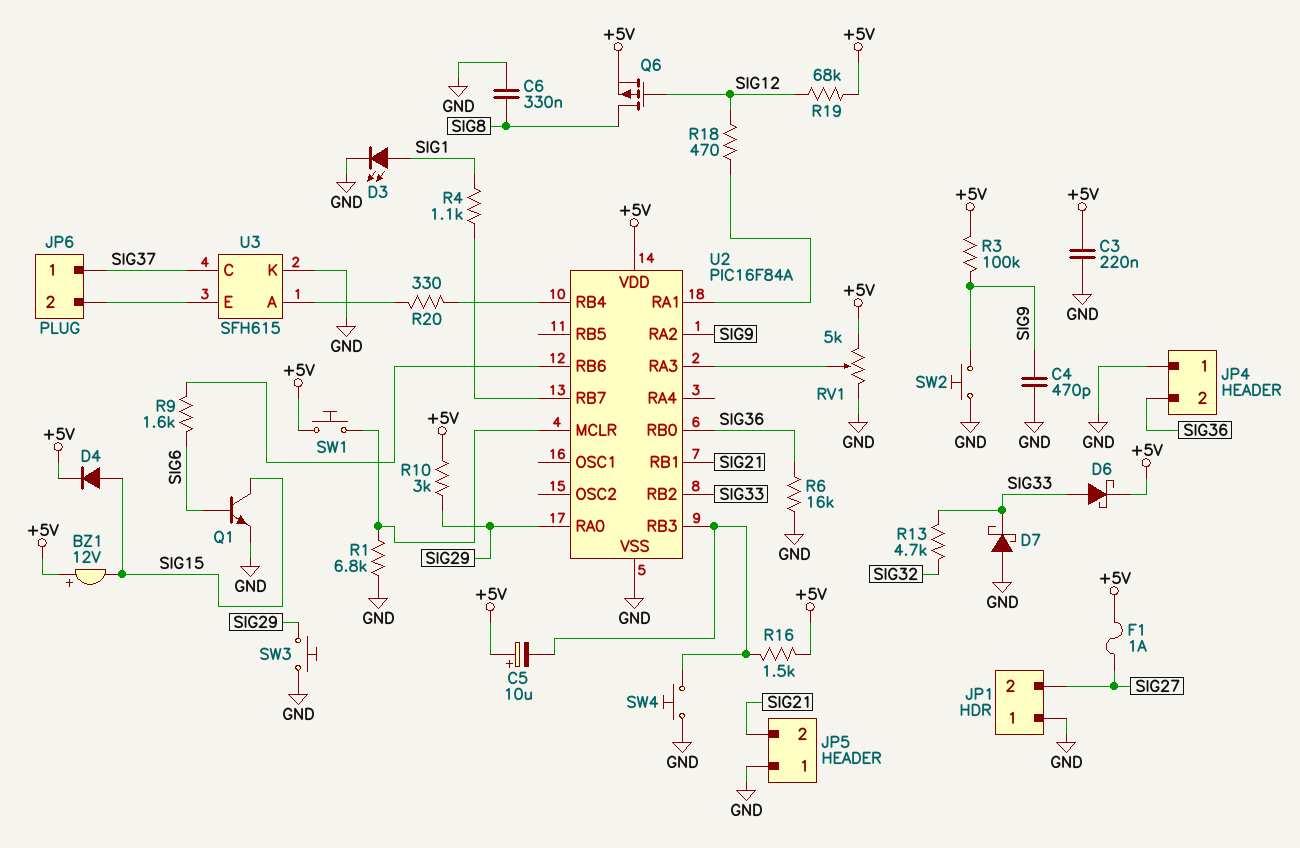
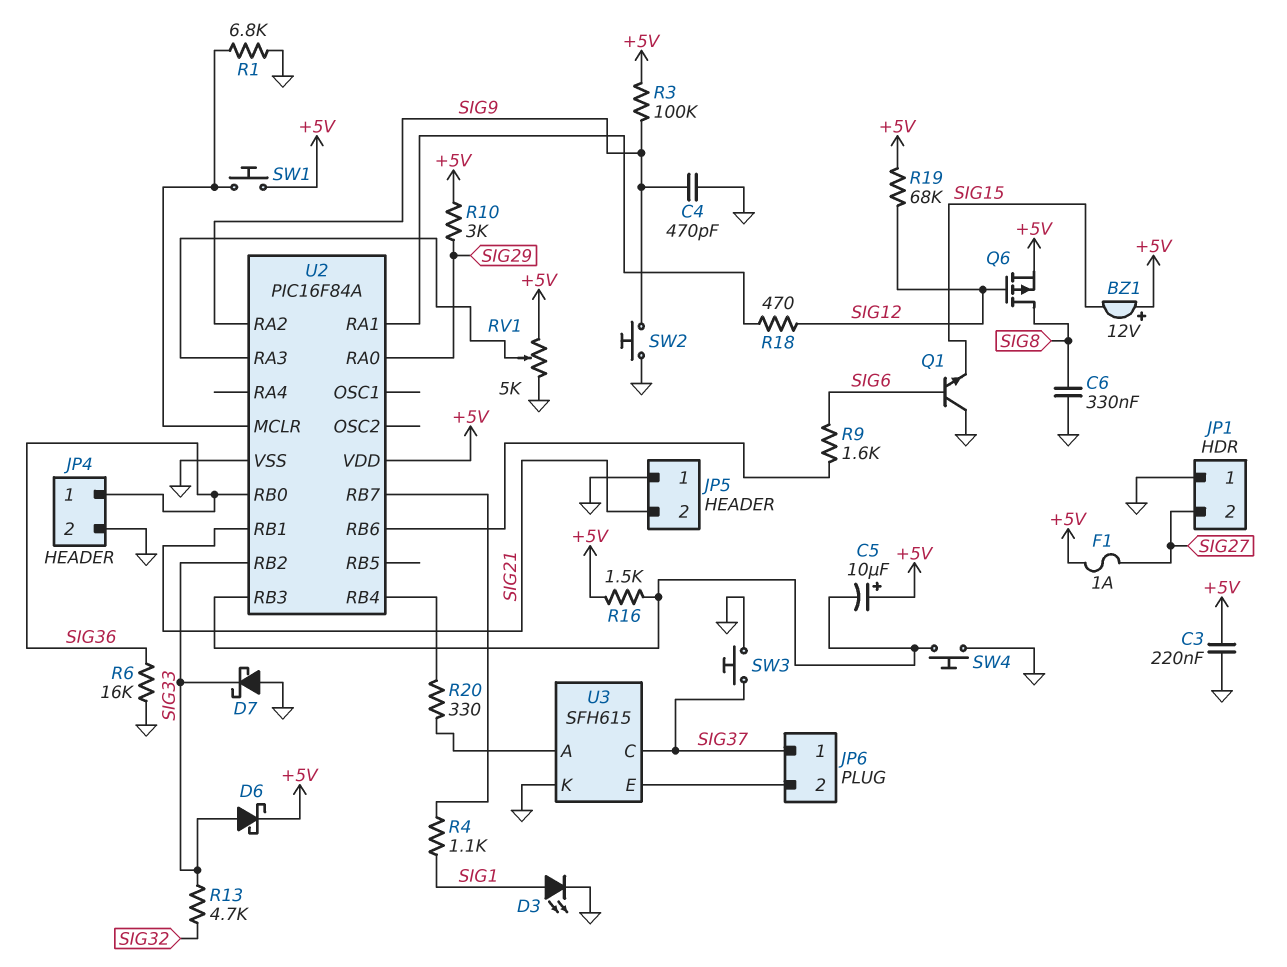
D4: diode (A SIG15, K +5V) -> none
JP4 pin 1: GND -> SIG36
JP4 pin 2: SIG36 -> GND
Q1: NPN (B SIG6, C SIG15, E GND) -> NPN (B SIG6, C GND, E SIG15)
SW3: button (GND, SIG29) -> button (GND, SIG37)

